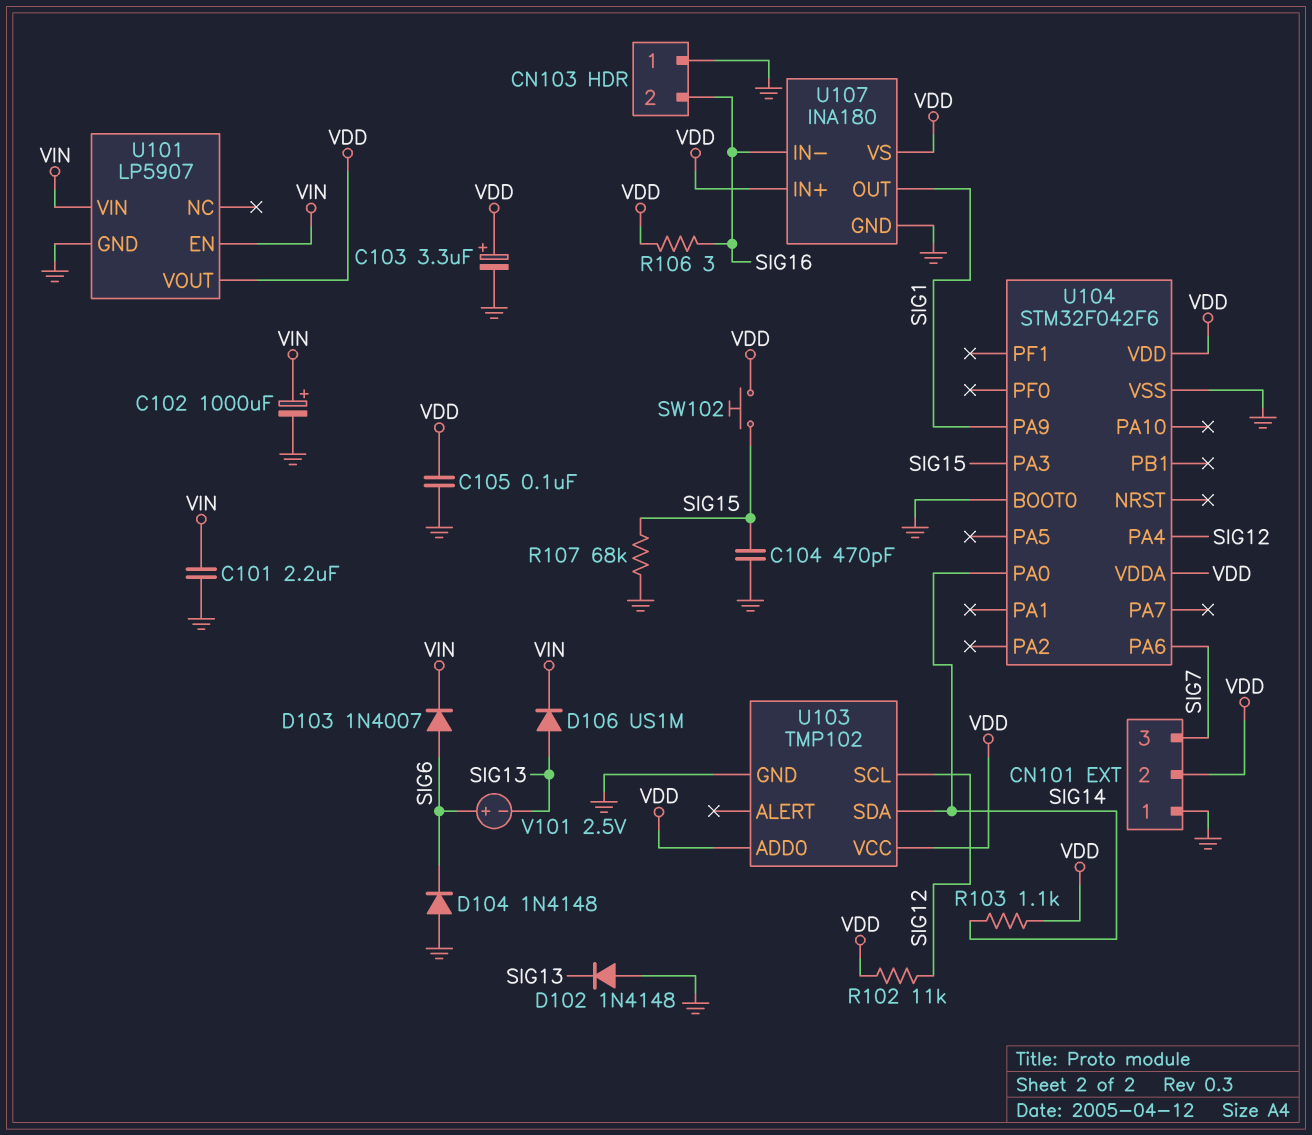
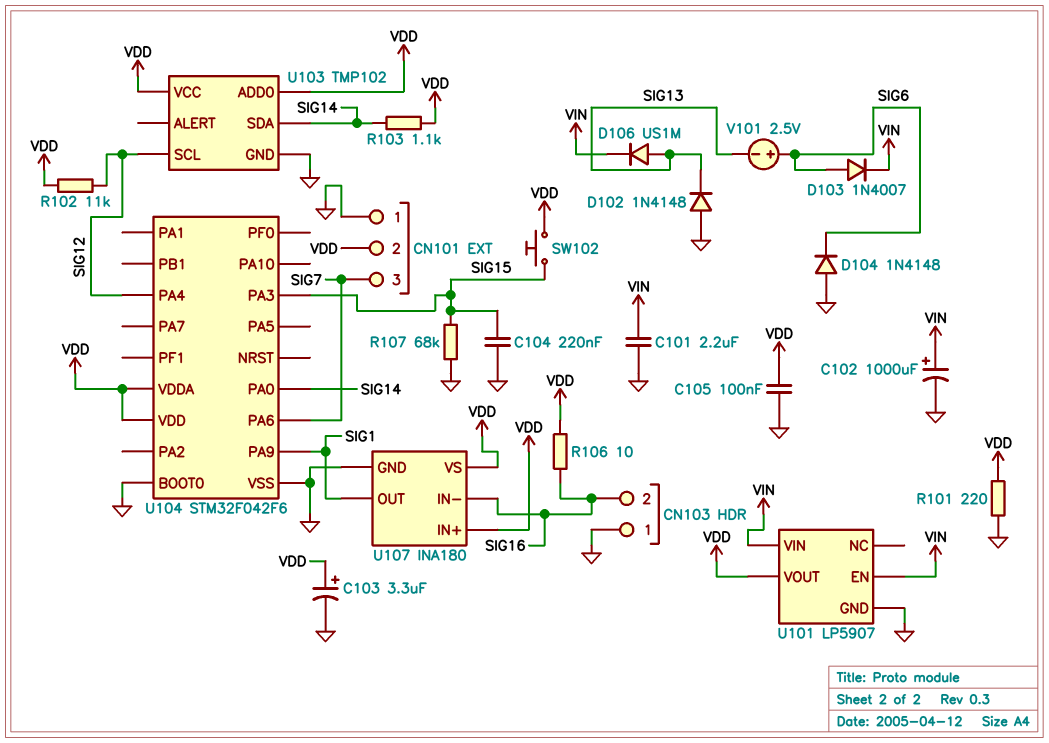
C104: 470pF (GND, SIG15) -> 220nF (GND, SIG15)
R101: none -> 220 (GND, VDD)
R106: 3 (SIG16, VDD) -> 10 (SIG16, VDD)

